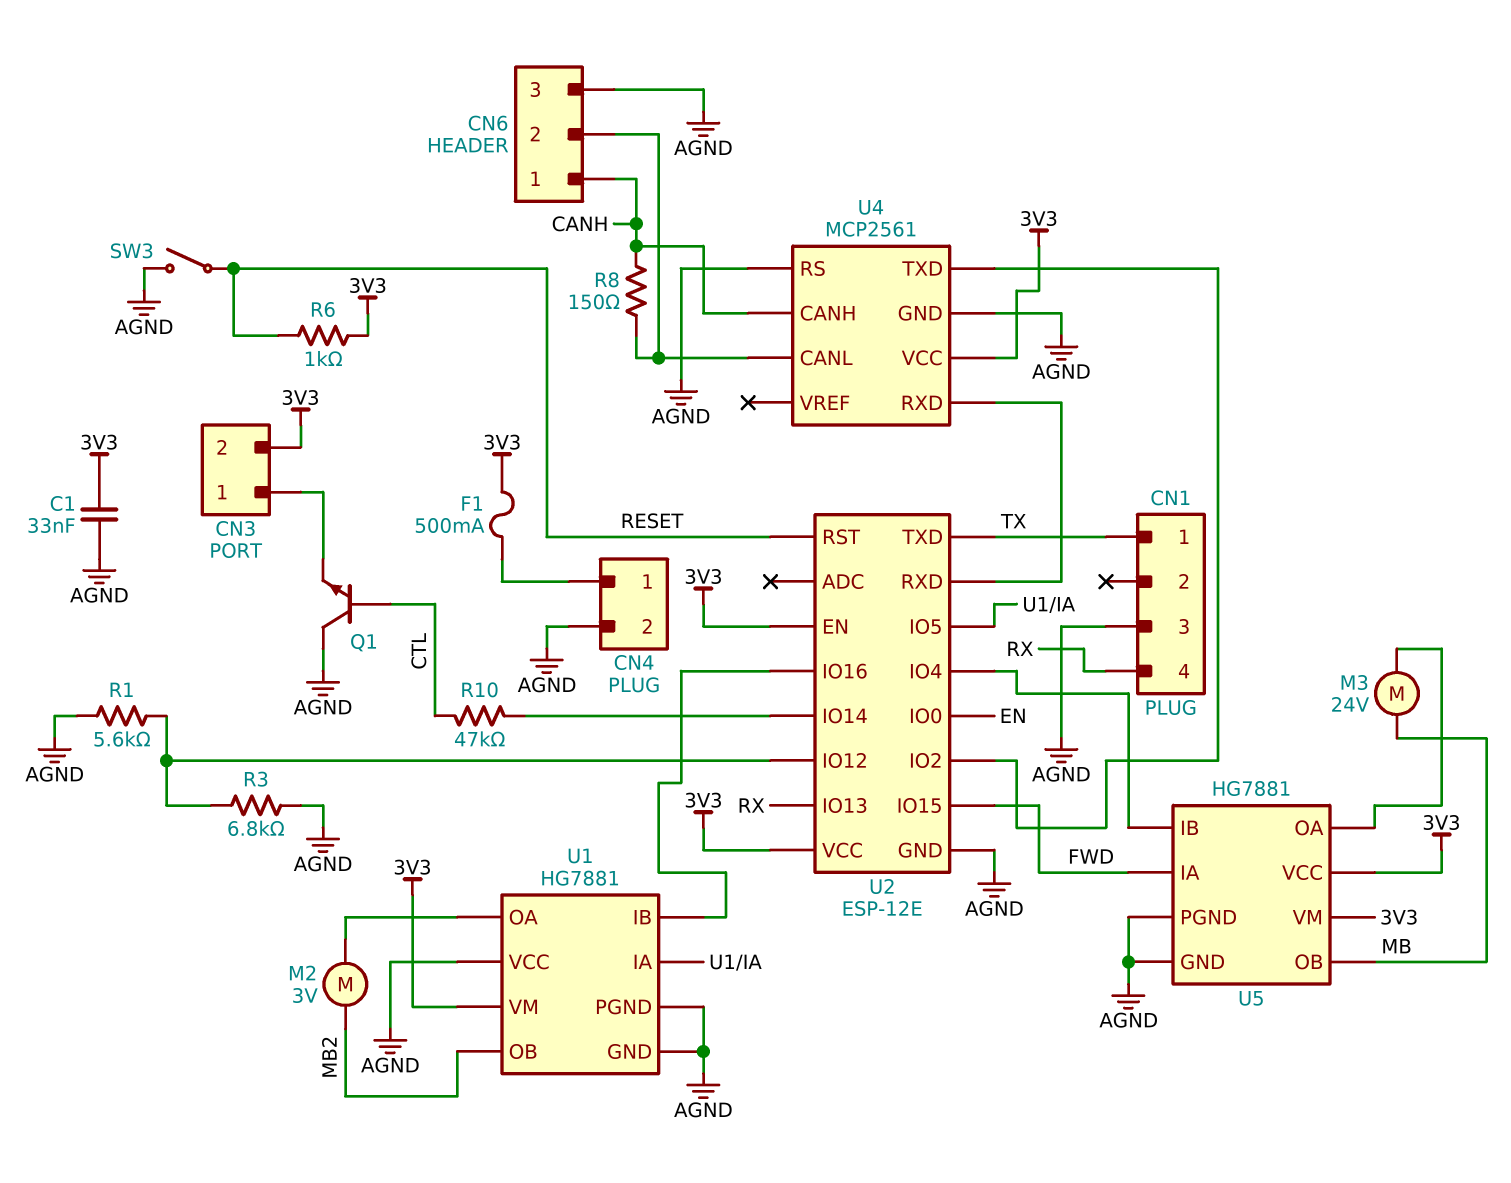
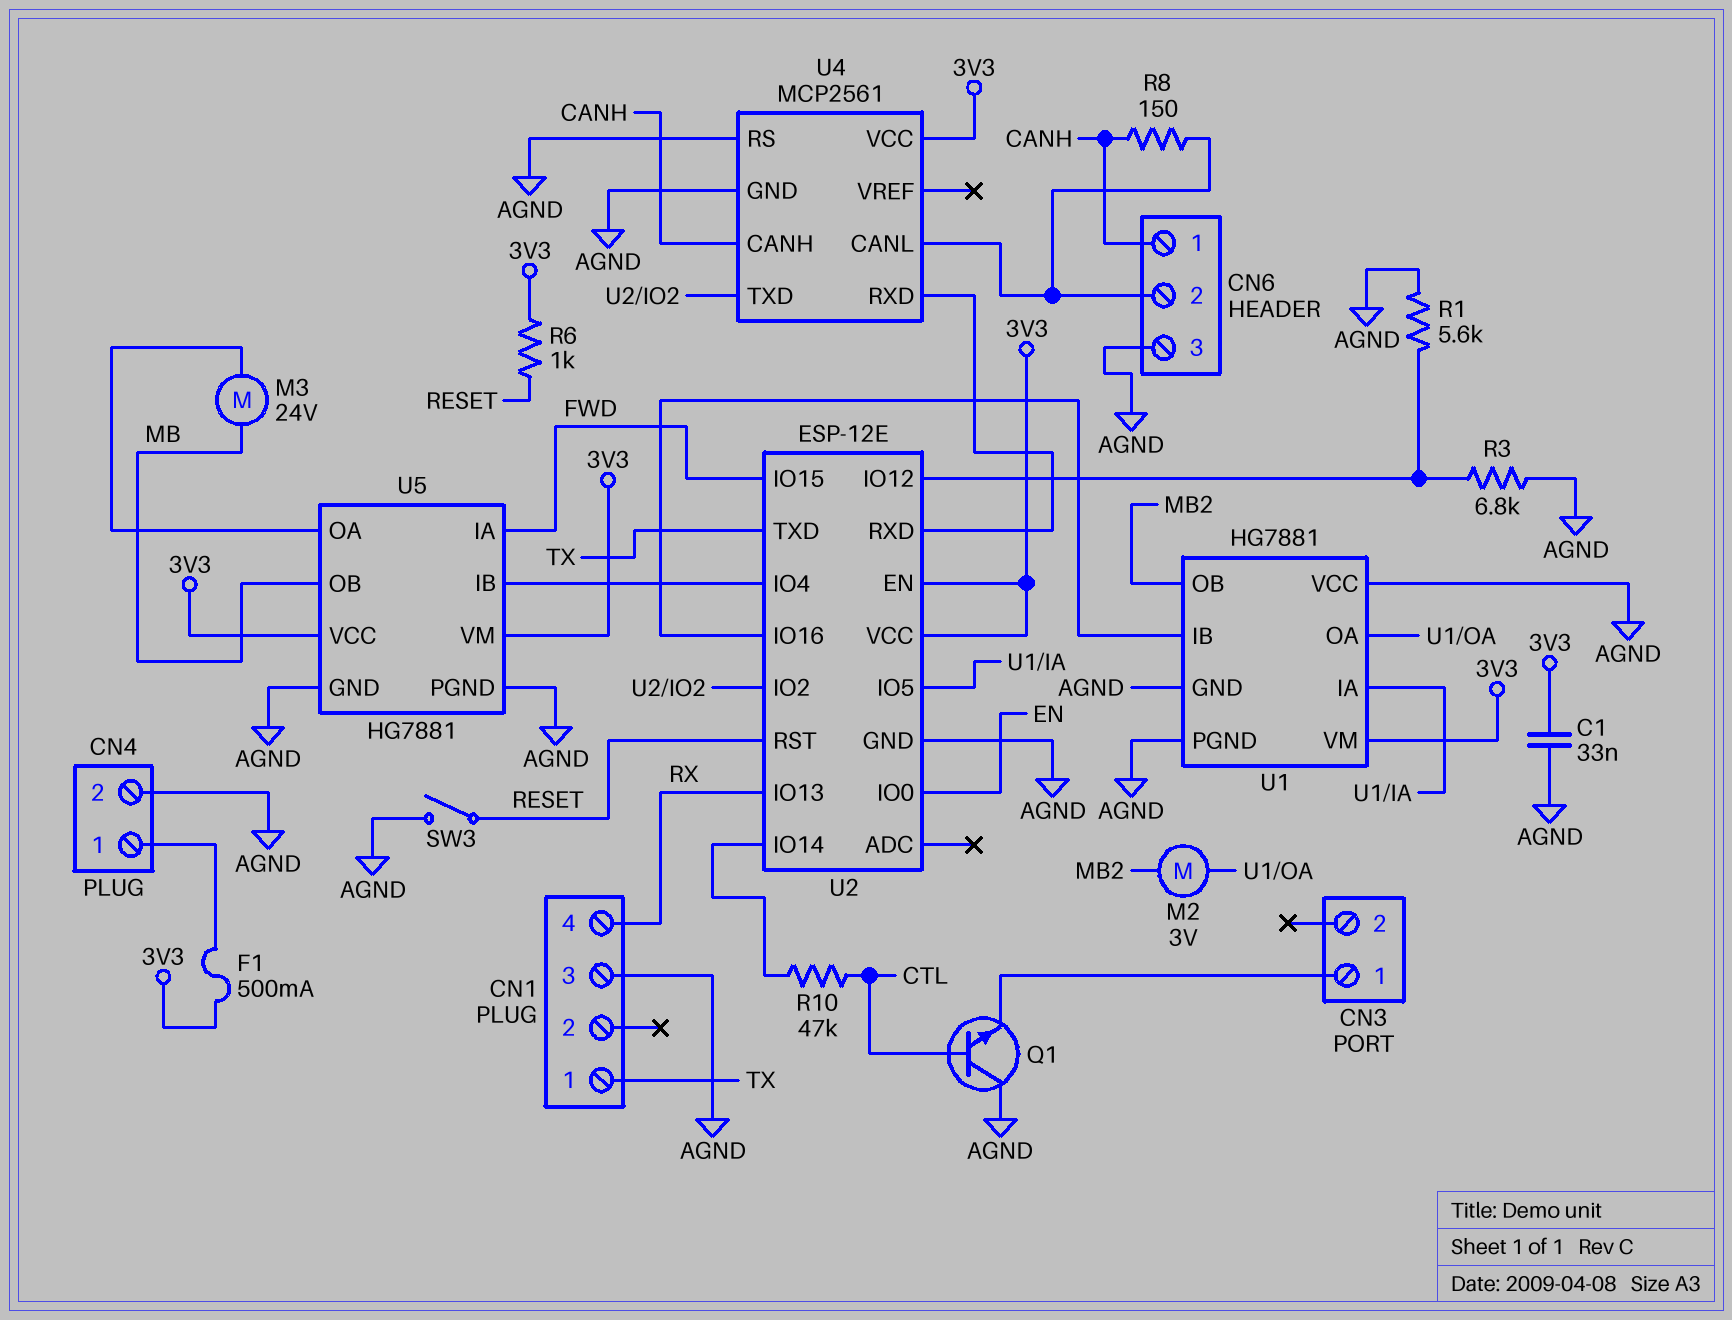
CN3 pin 2: 3V3 -> none

